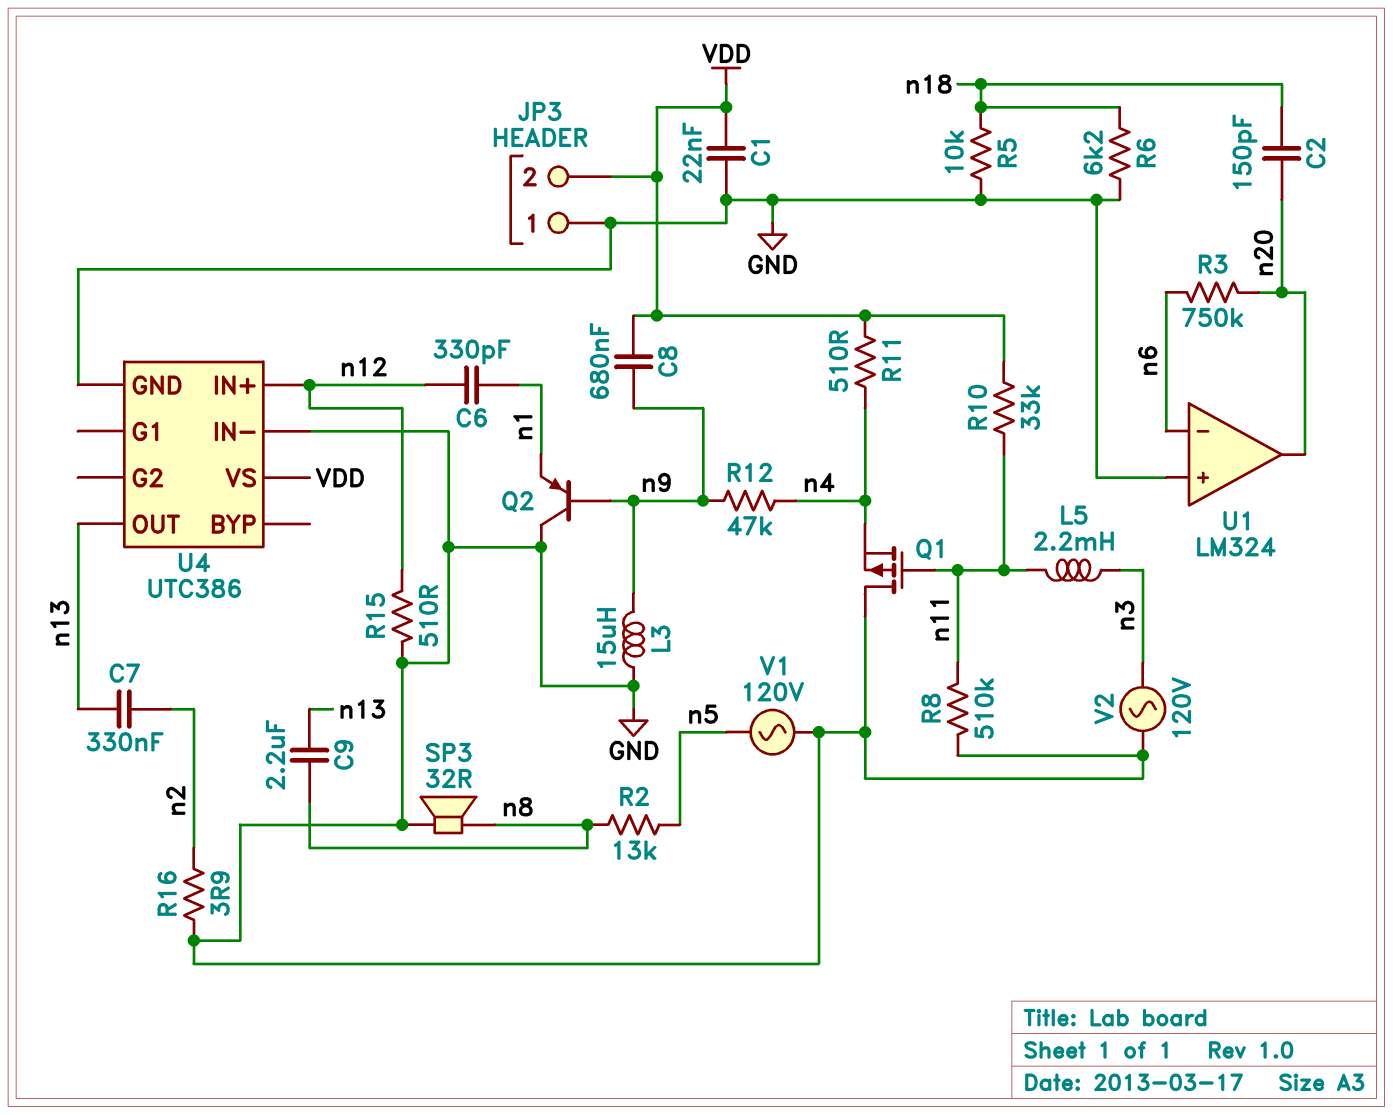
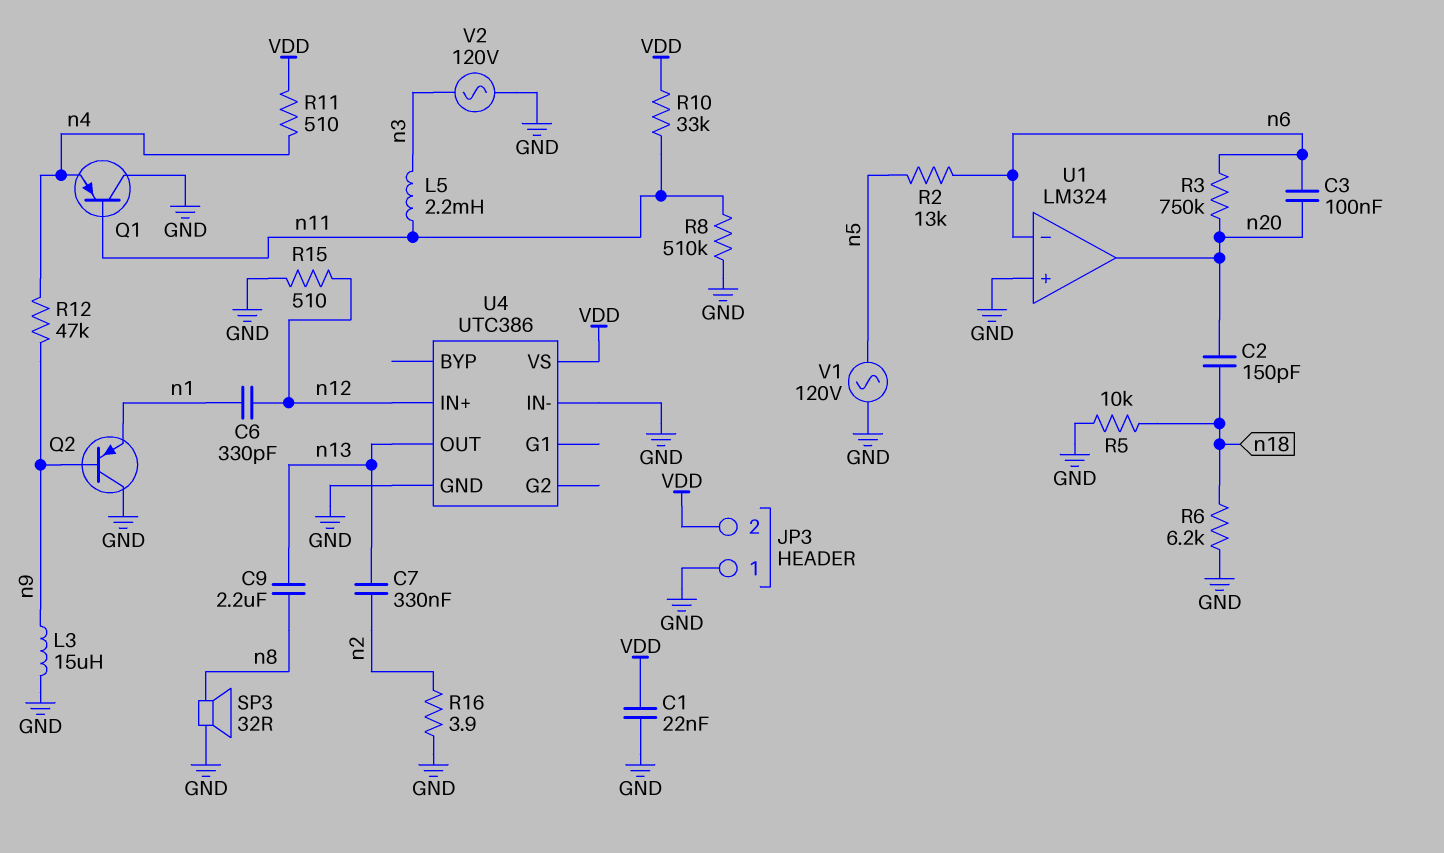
C3: none -> 100nF (n6, n20)
C8: 680nF (VDD, n9) -> none
Q1: PMOS (G n11, D GND, S n4) -> PNP (B n11, C GND, E n4)
R2: 13k (n5, n8) -> 13k (n5, n6)

